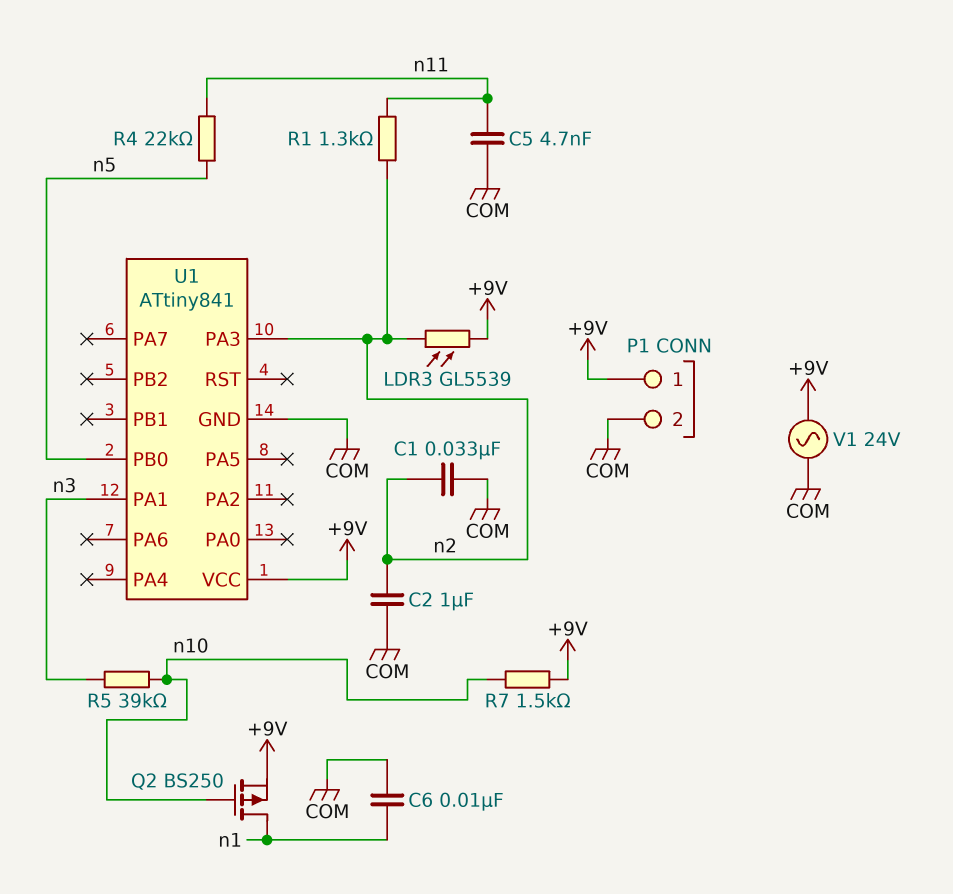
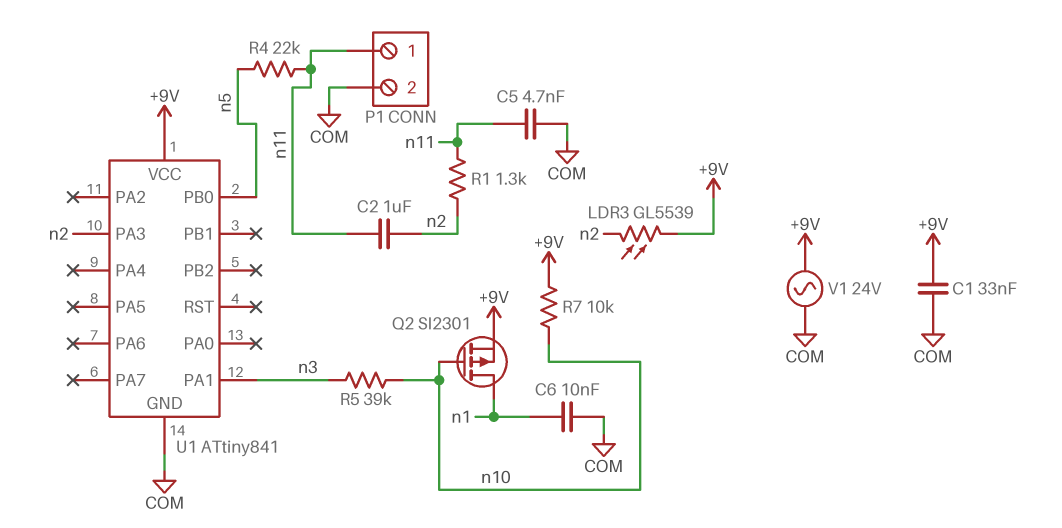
C1: 33nF (COM, n2) -> 33nF (+9V, COM)
C2: 1uF (COM, n2) -> 1uF (n2, n11)
P1 pin 1: +9V -> n11
Q2: PMOS BS250 (G n10, D n1, S +9V) -> PMOS SI2301 (G n10, D n1, S +9V)
R7: 1.5k (+9V, n10) -> 10k (+9V, n10)

